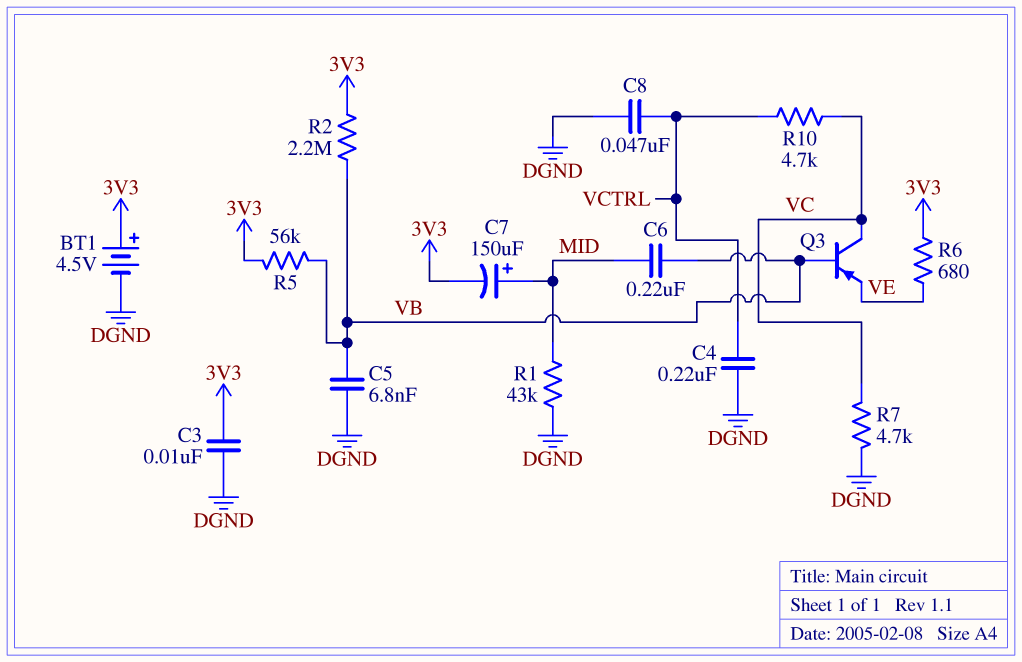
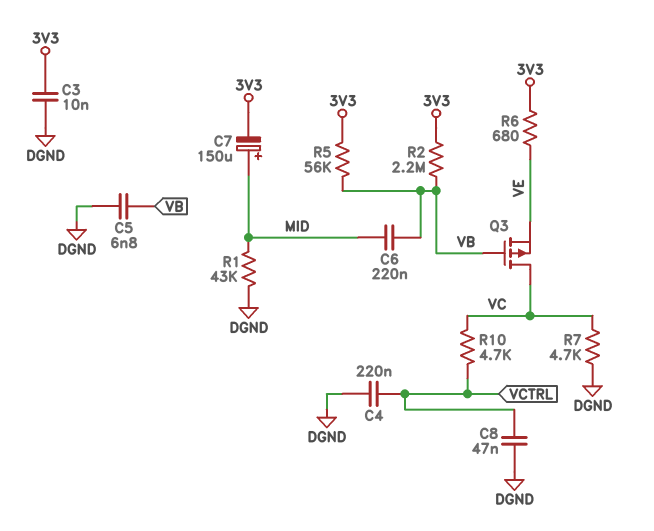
BT1: 4.5V (plus 3V3, minus DGND) -> none
Q3: PNP (B VB, C VC, E VE) -> PMOS (G VB, D VC, S VE)

